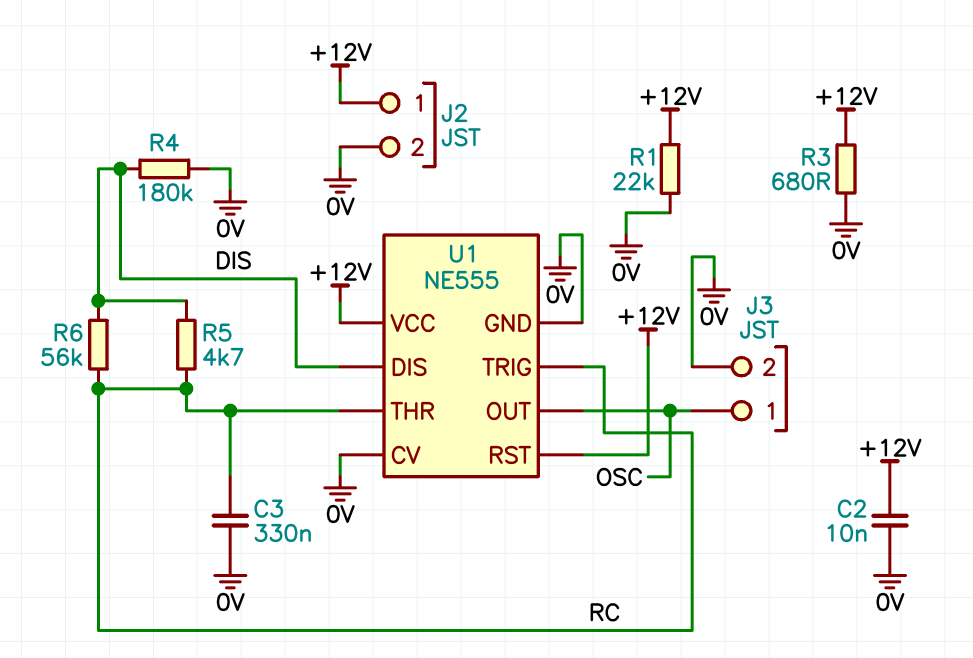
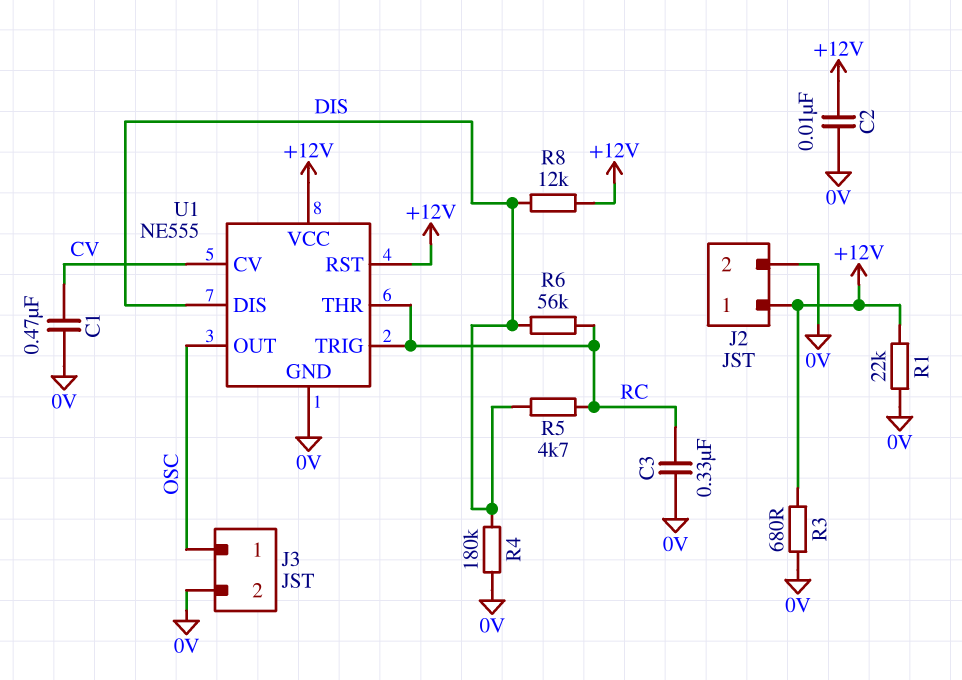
C1: none -> 470nF (0V, CV)
R8: none -> 12k (+12V, DIS)
U1 pin CV: 0V -> CV

